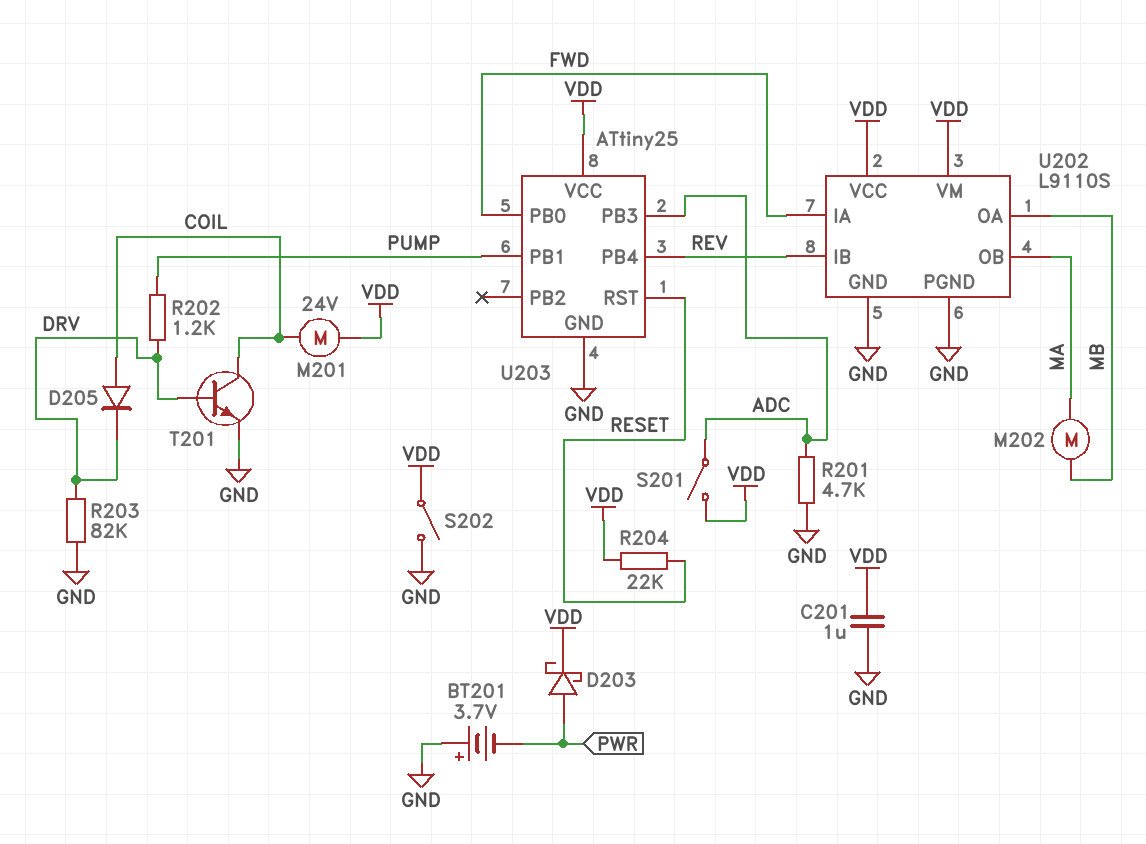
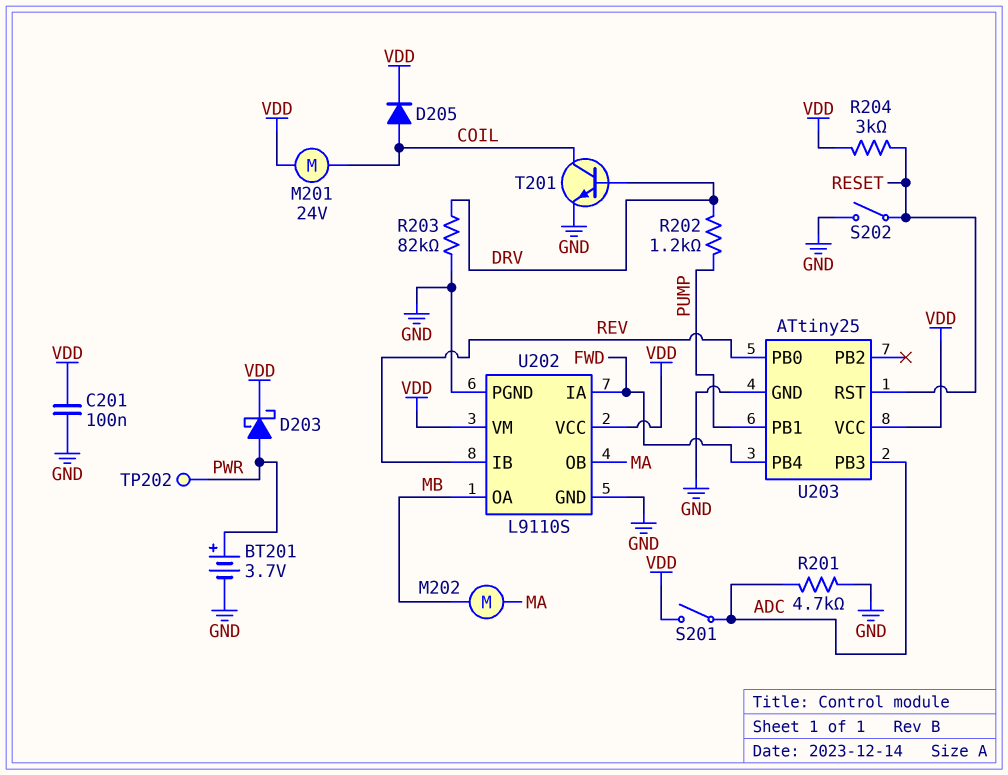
BT201: 3.7V (plus GND, minus PWR) -> 3.7V (plus PWR, minus GND)
C201: 1uF (GND, VDD) -> 100nF (GND, VDD)
D205: diode (A COIL, K DRV) -> diode (A COIL, K VDD)
R204: 22k (RESET, VDD) -> 3k (RESET, VDD)
S202: switch (GND, VDD) -> switch (GND, RESET)
TP202: none -> test point (PWR)
U203 pin PB0: FWD -> REV
U203 pin PB4: REV -> FWD

